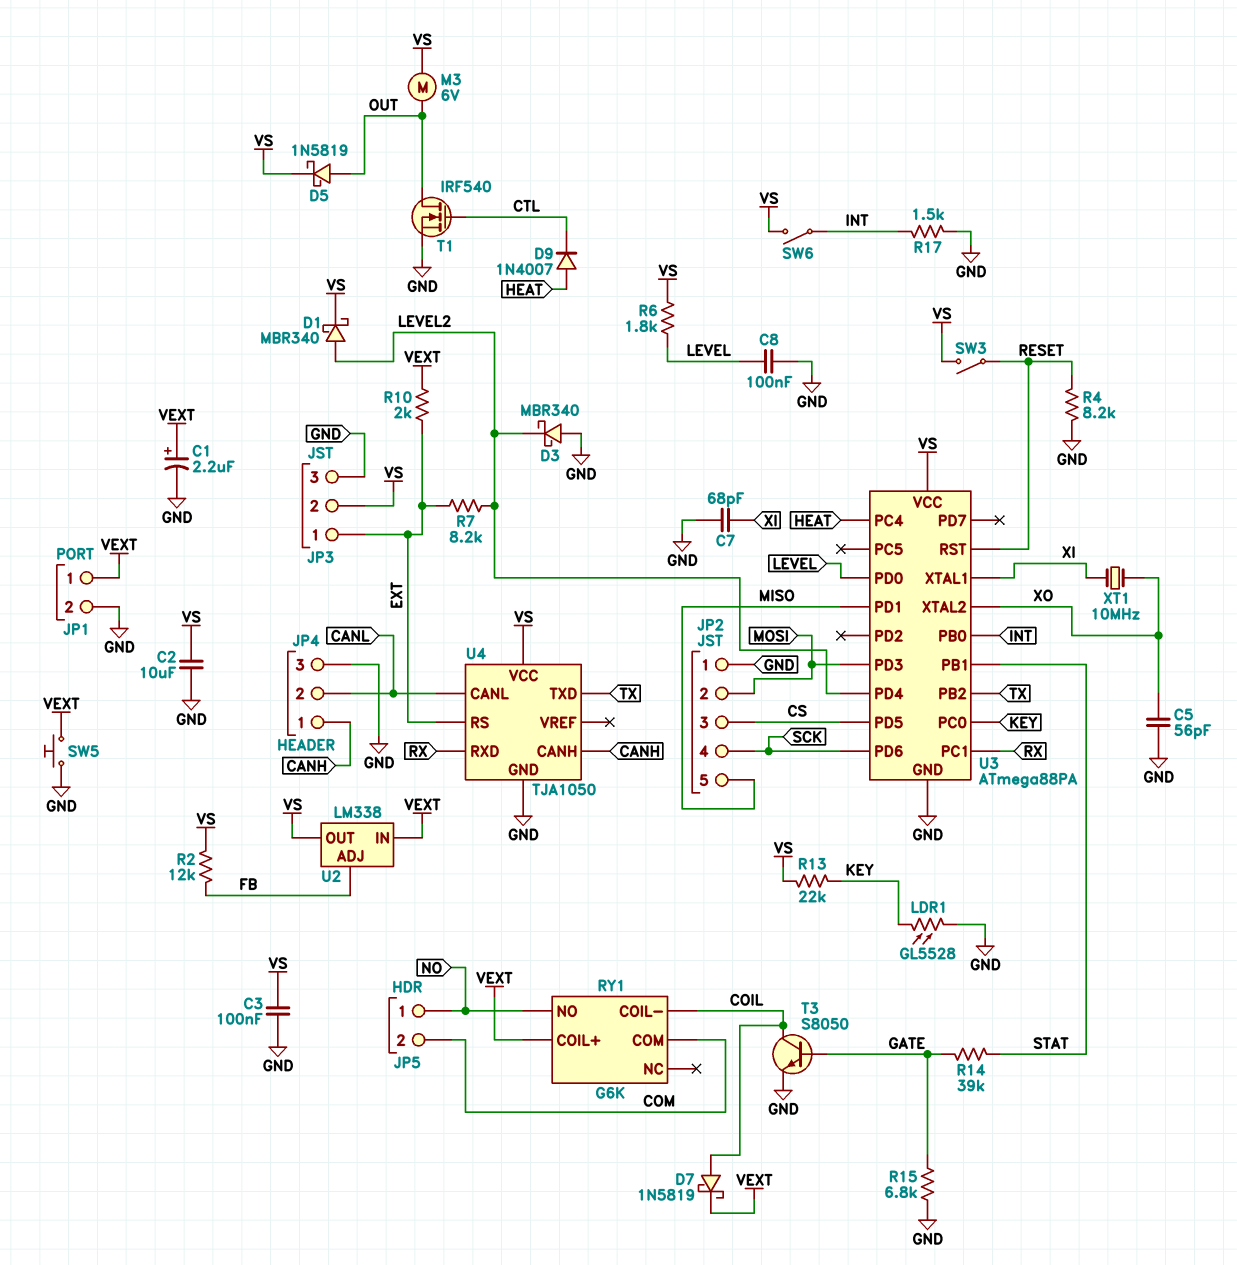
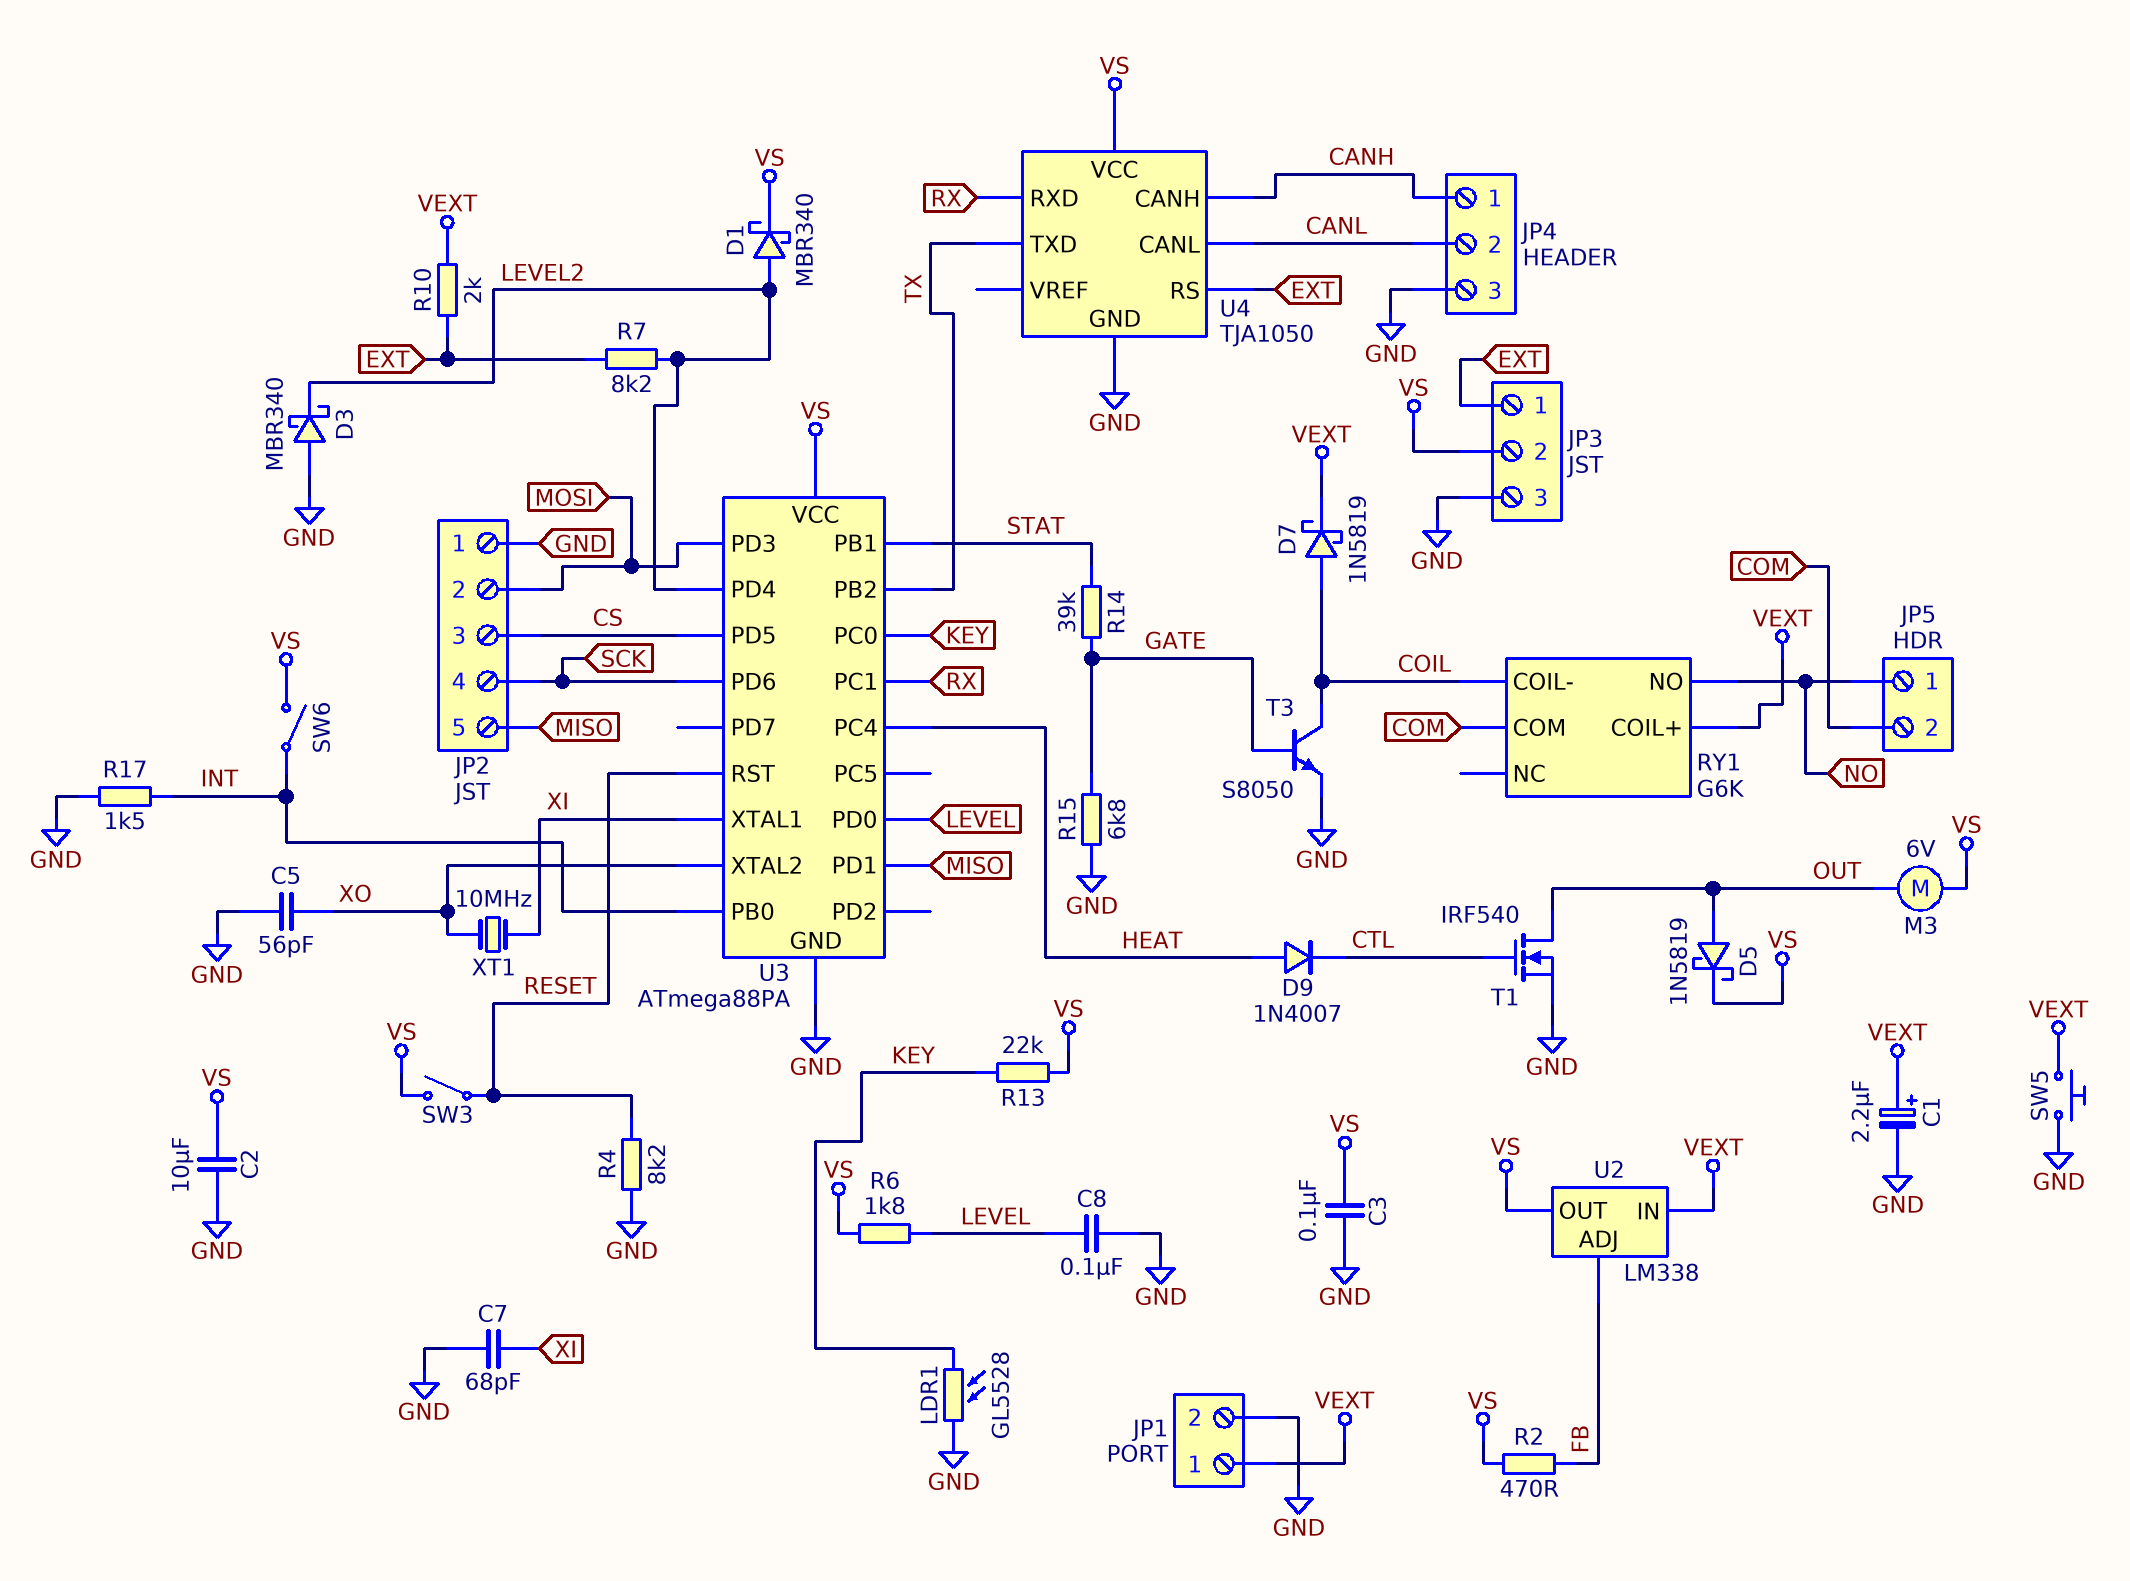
R2: 12k (FB, VS) -> 470 (FB, VS)

